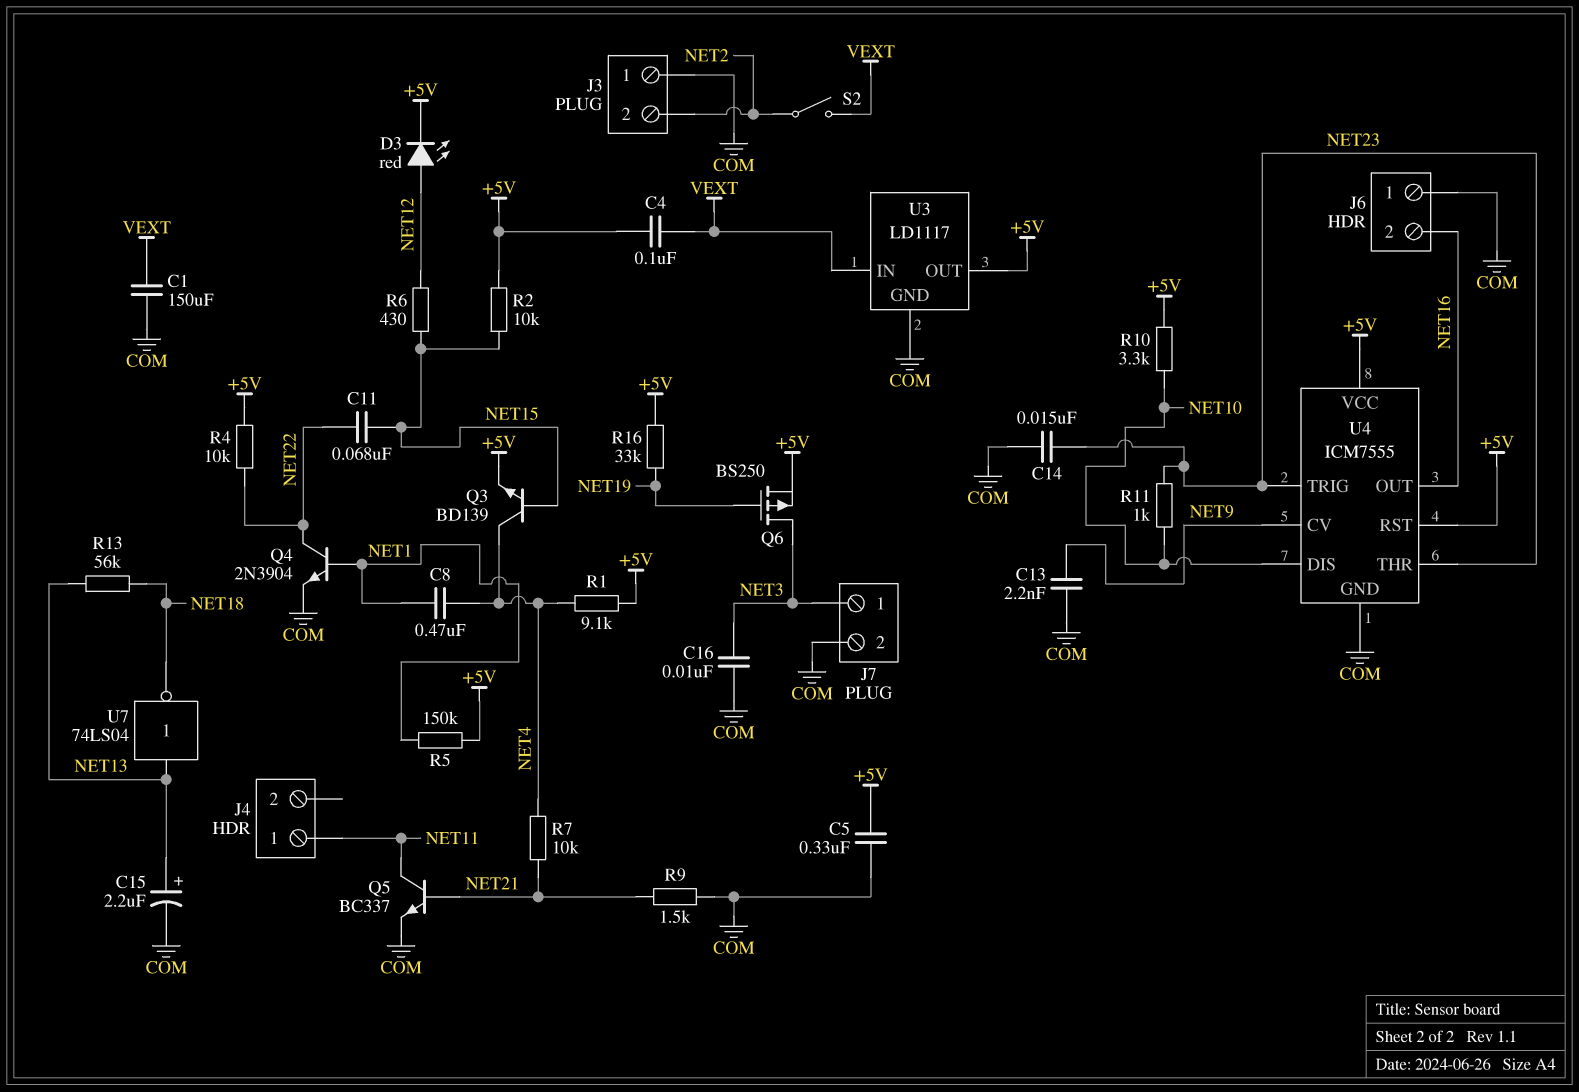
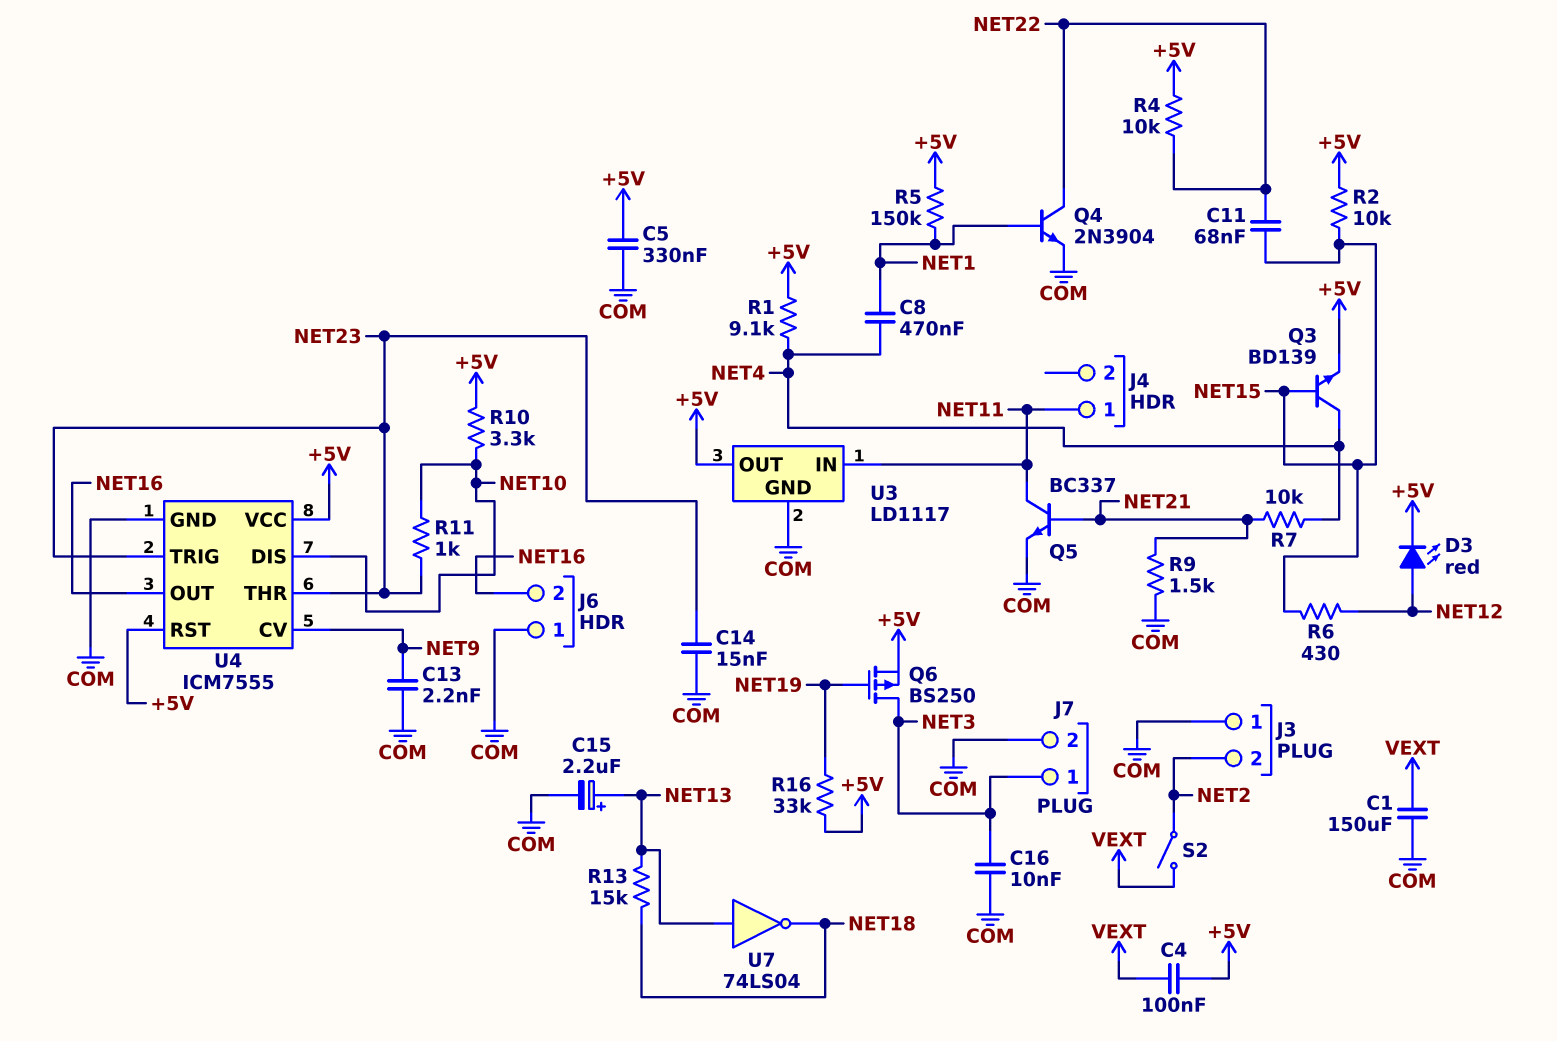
R13: 56k (NET13, NET18) -> 15k (NET13, NET18)
U3 pin IN: VEXT -> NET11

